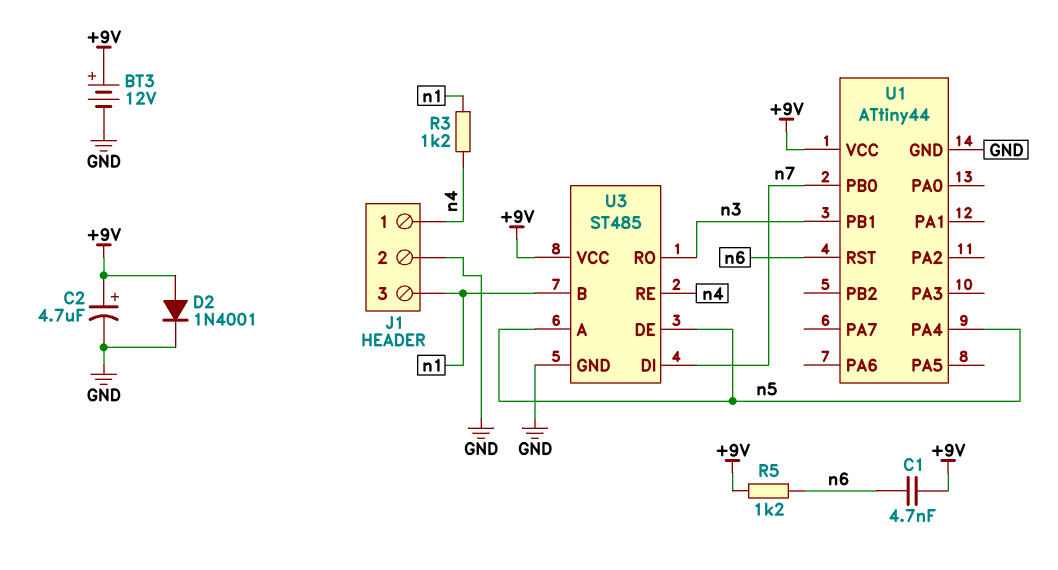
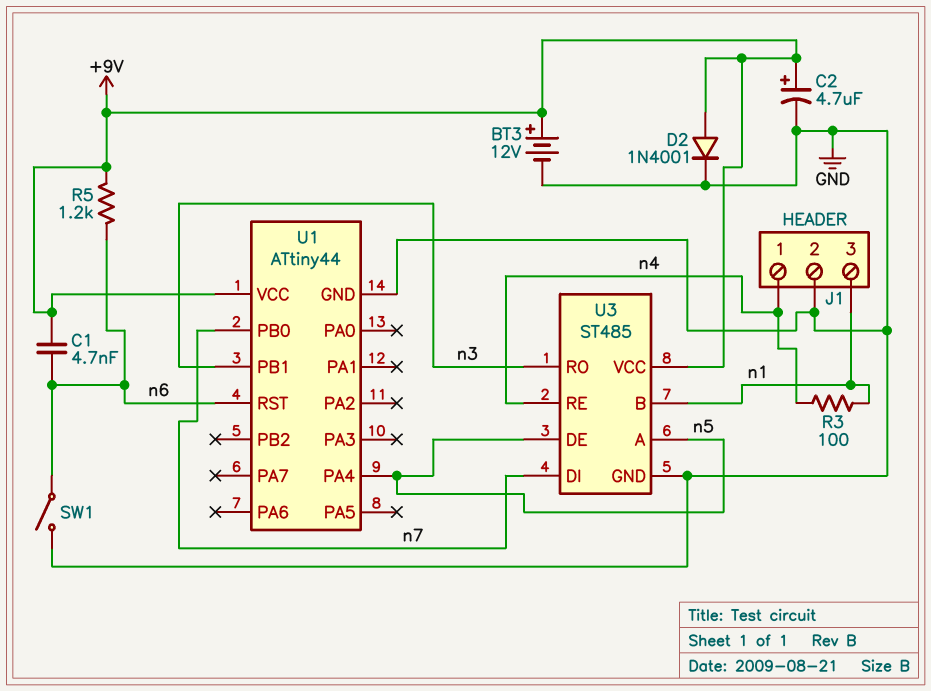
R3: 1.2k (n1, n4) -> 100 (n1, n4)
SW1: none -> switch (GND, n6)

